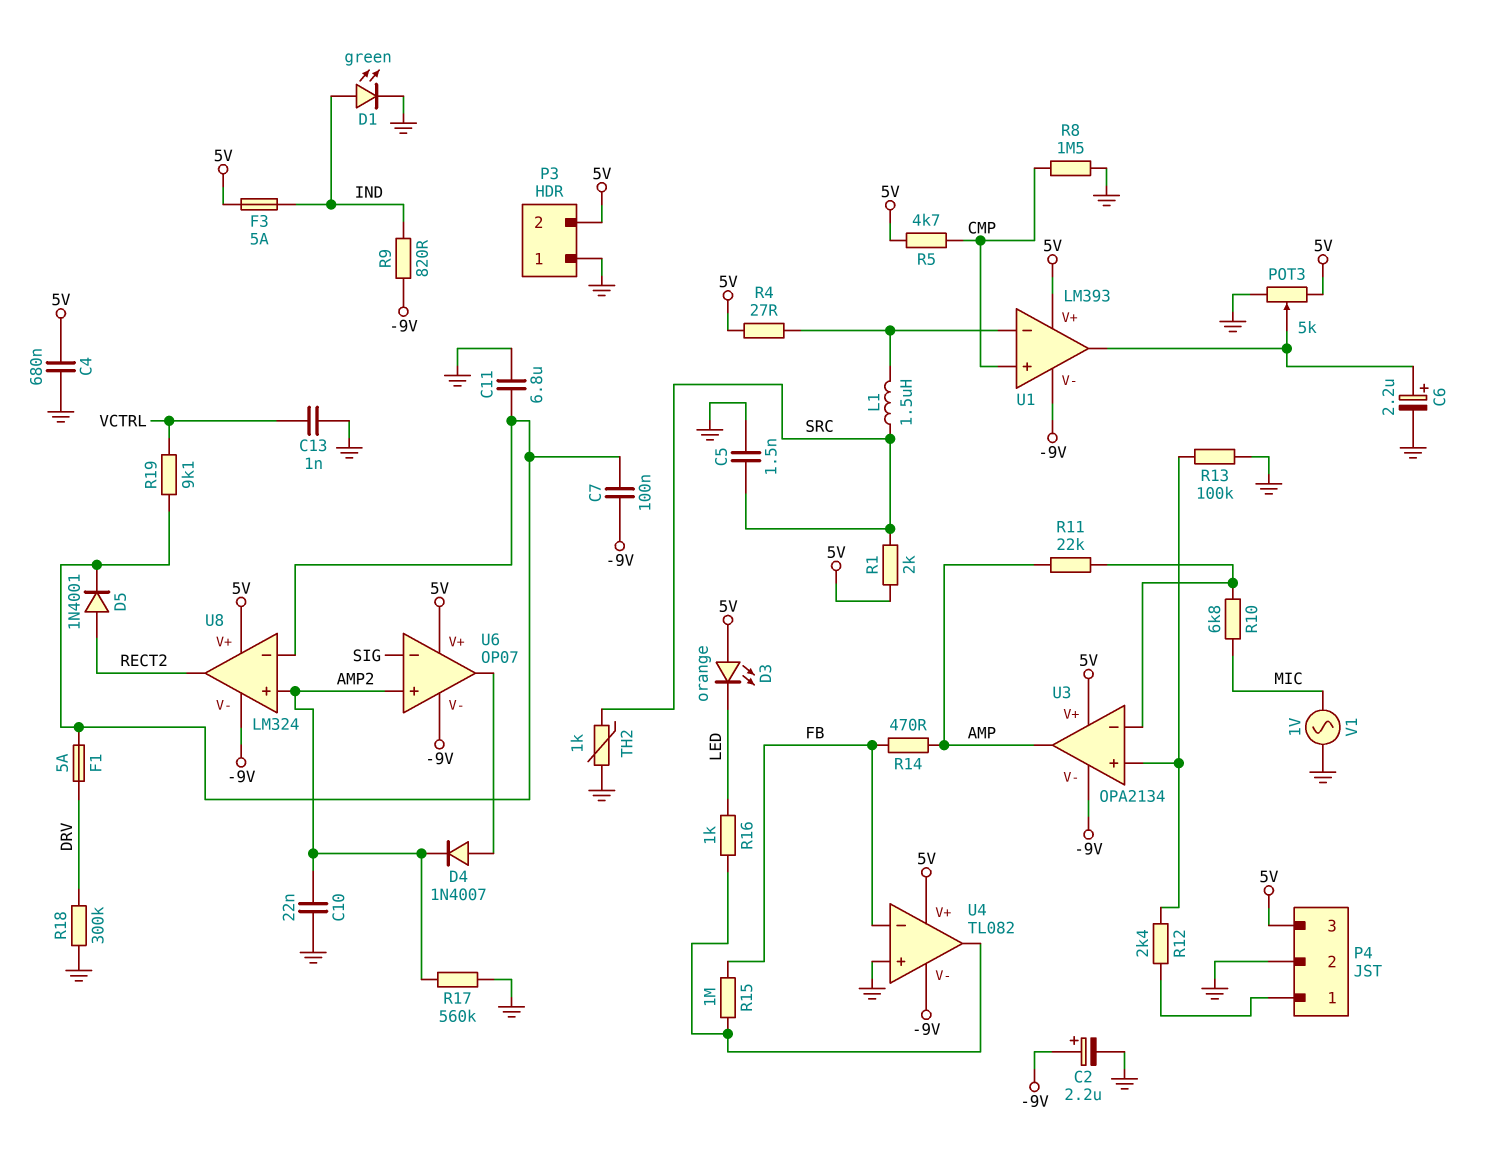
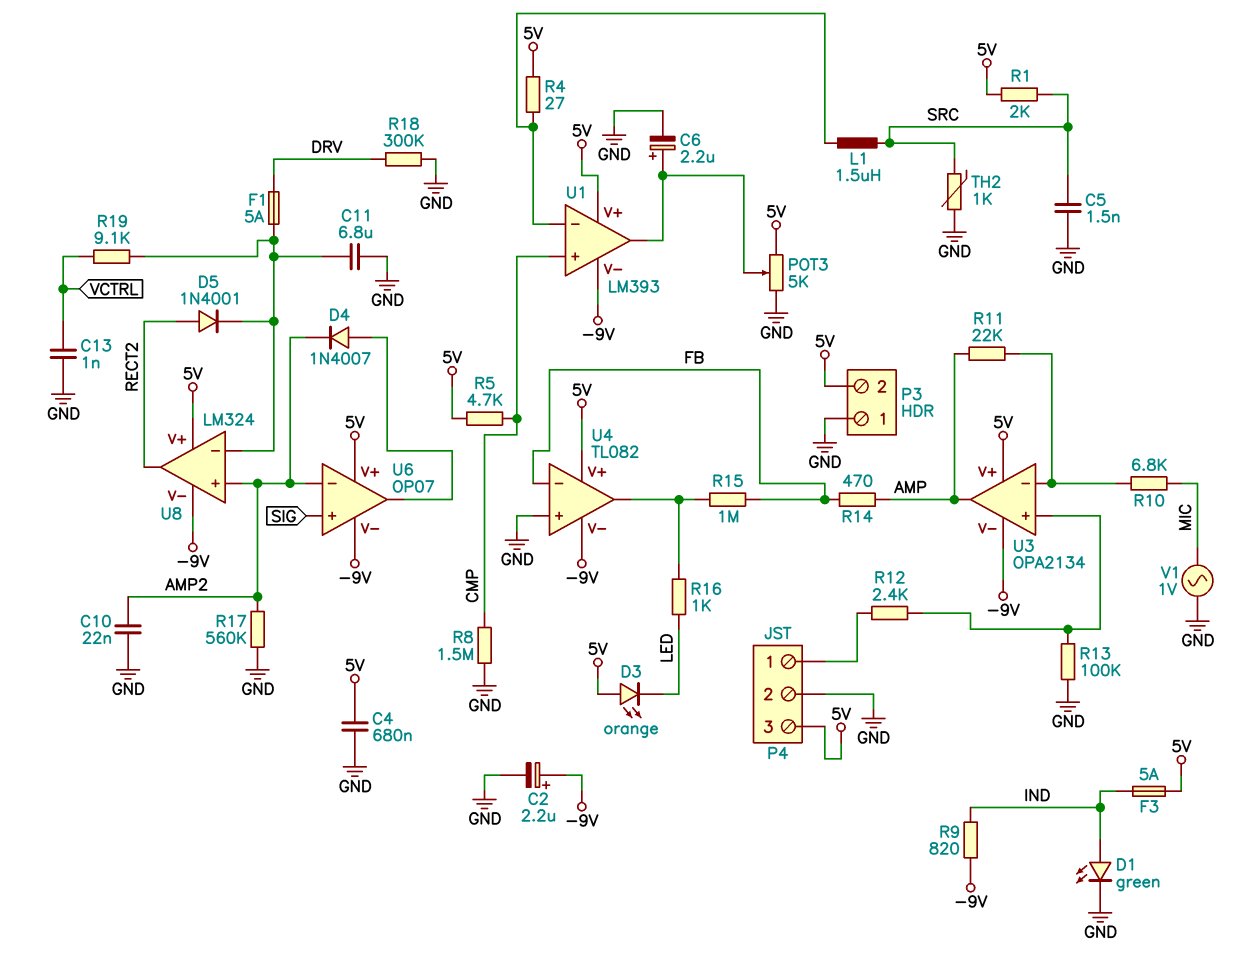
C7: 100nF (-9V, U8/in-) -> none
U6 pin in+: AMP2 -> SIG
U6 pin in-: SIG -> AMP2

